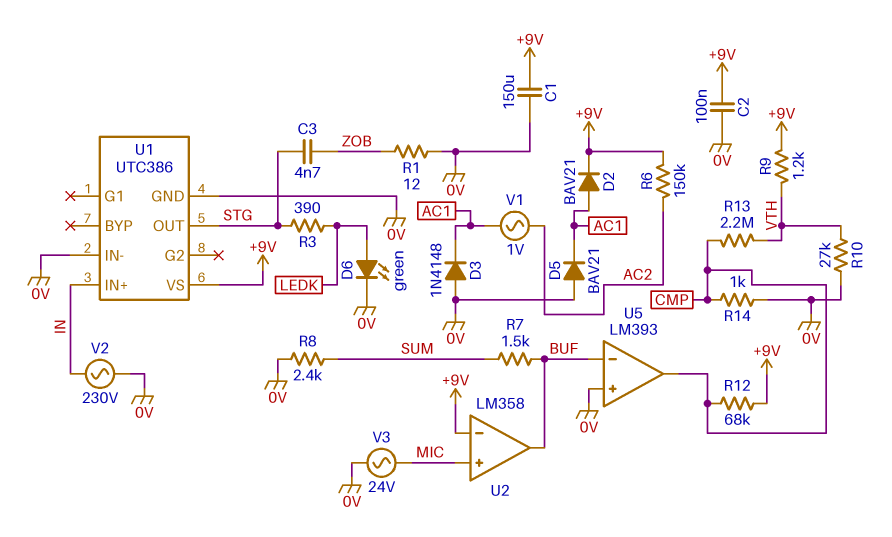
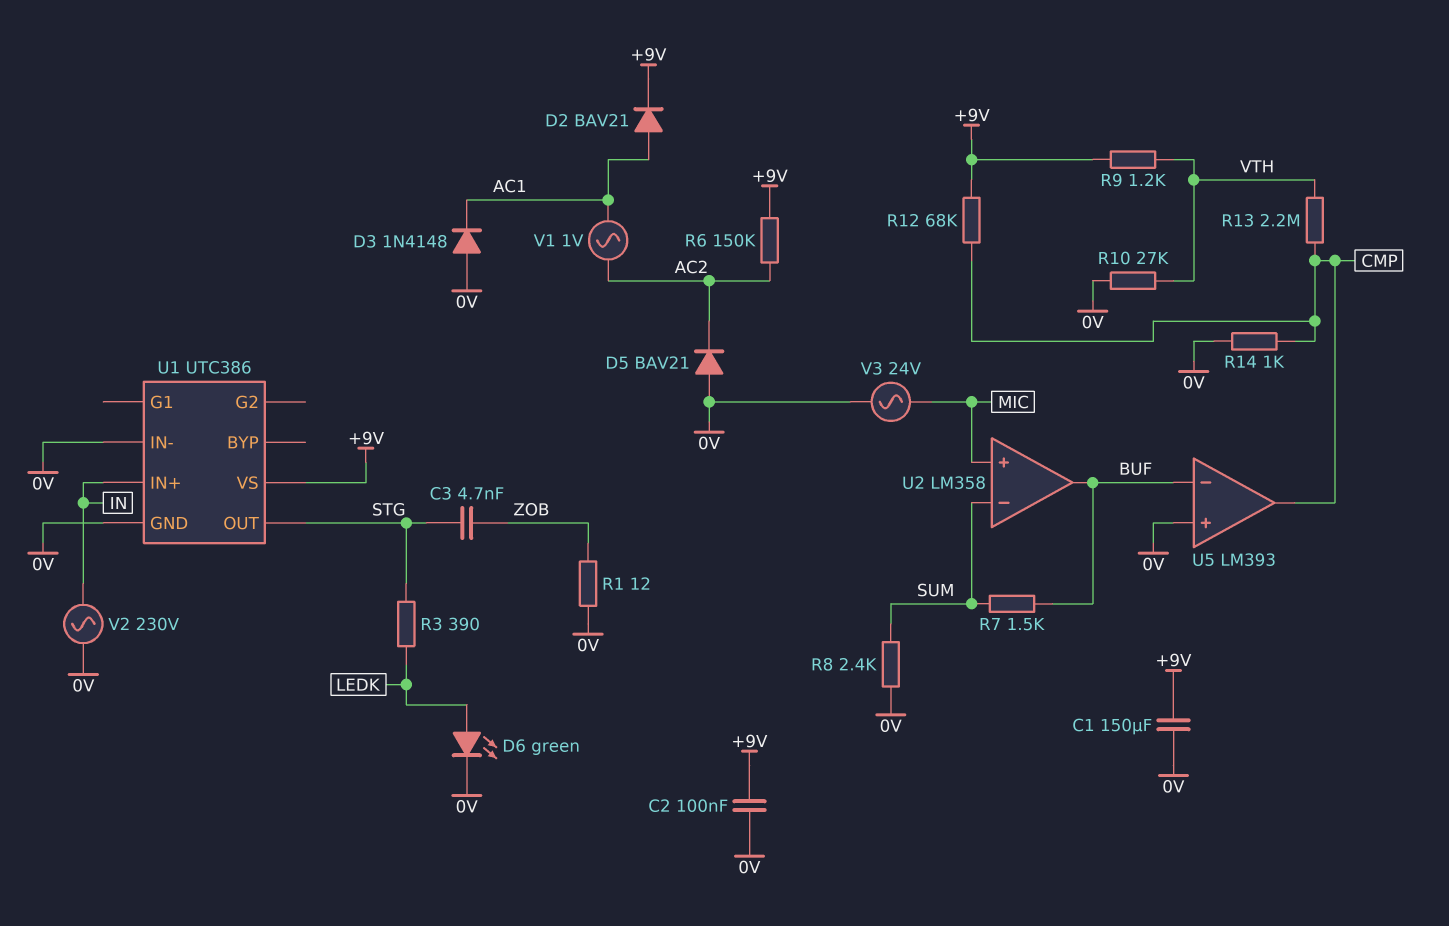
D5: diode BAV21 (A 0V, K AC1) -> diode BAV21 (A 0V, K AC2)
U2 pin in-: +9V -> SUM

